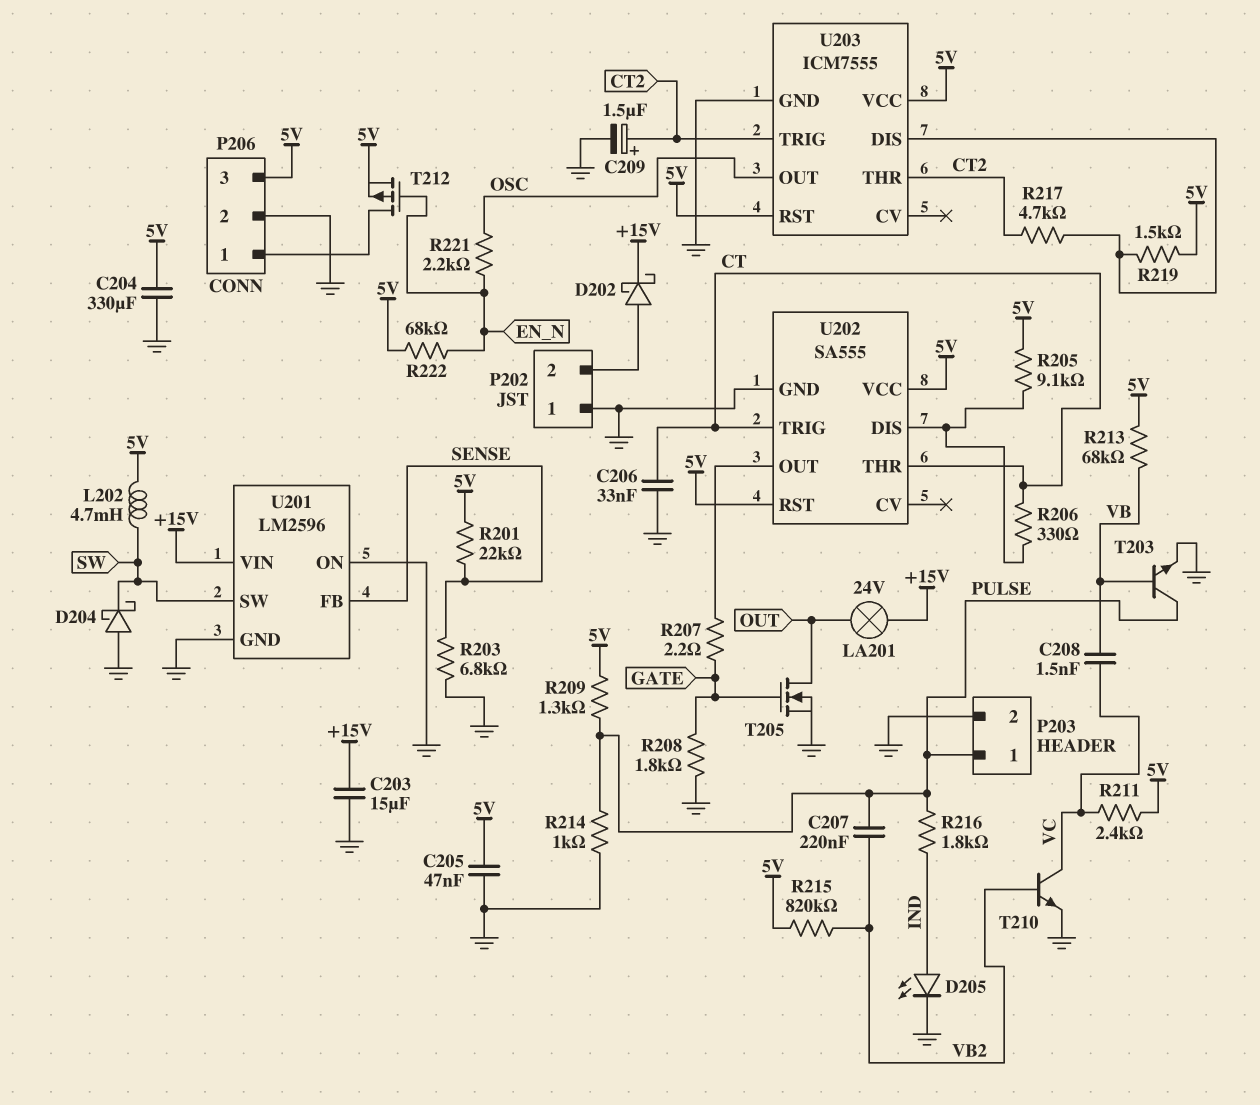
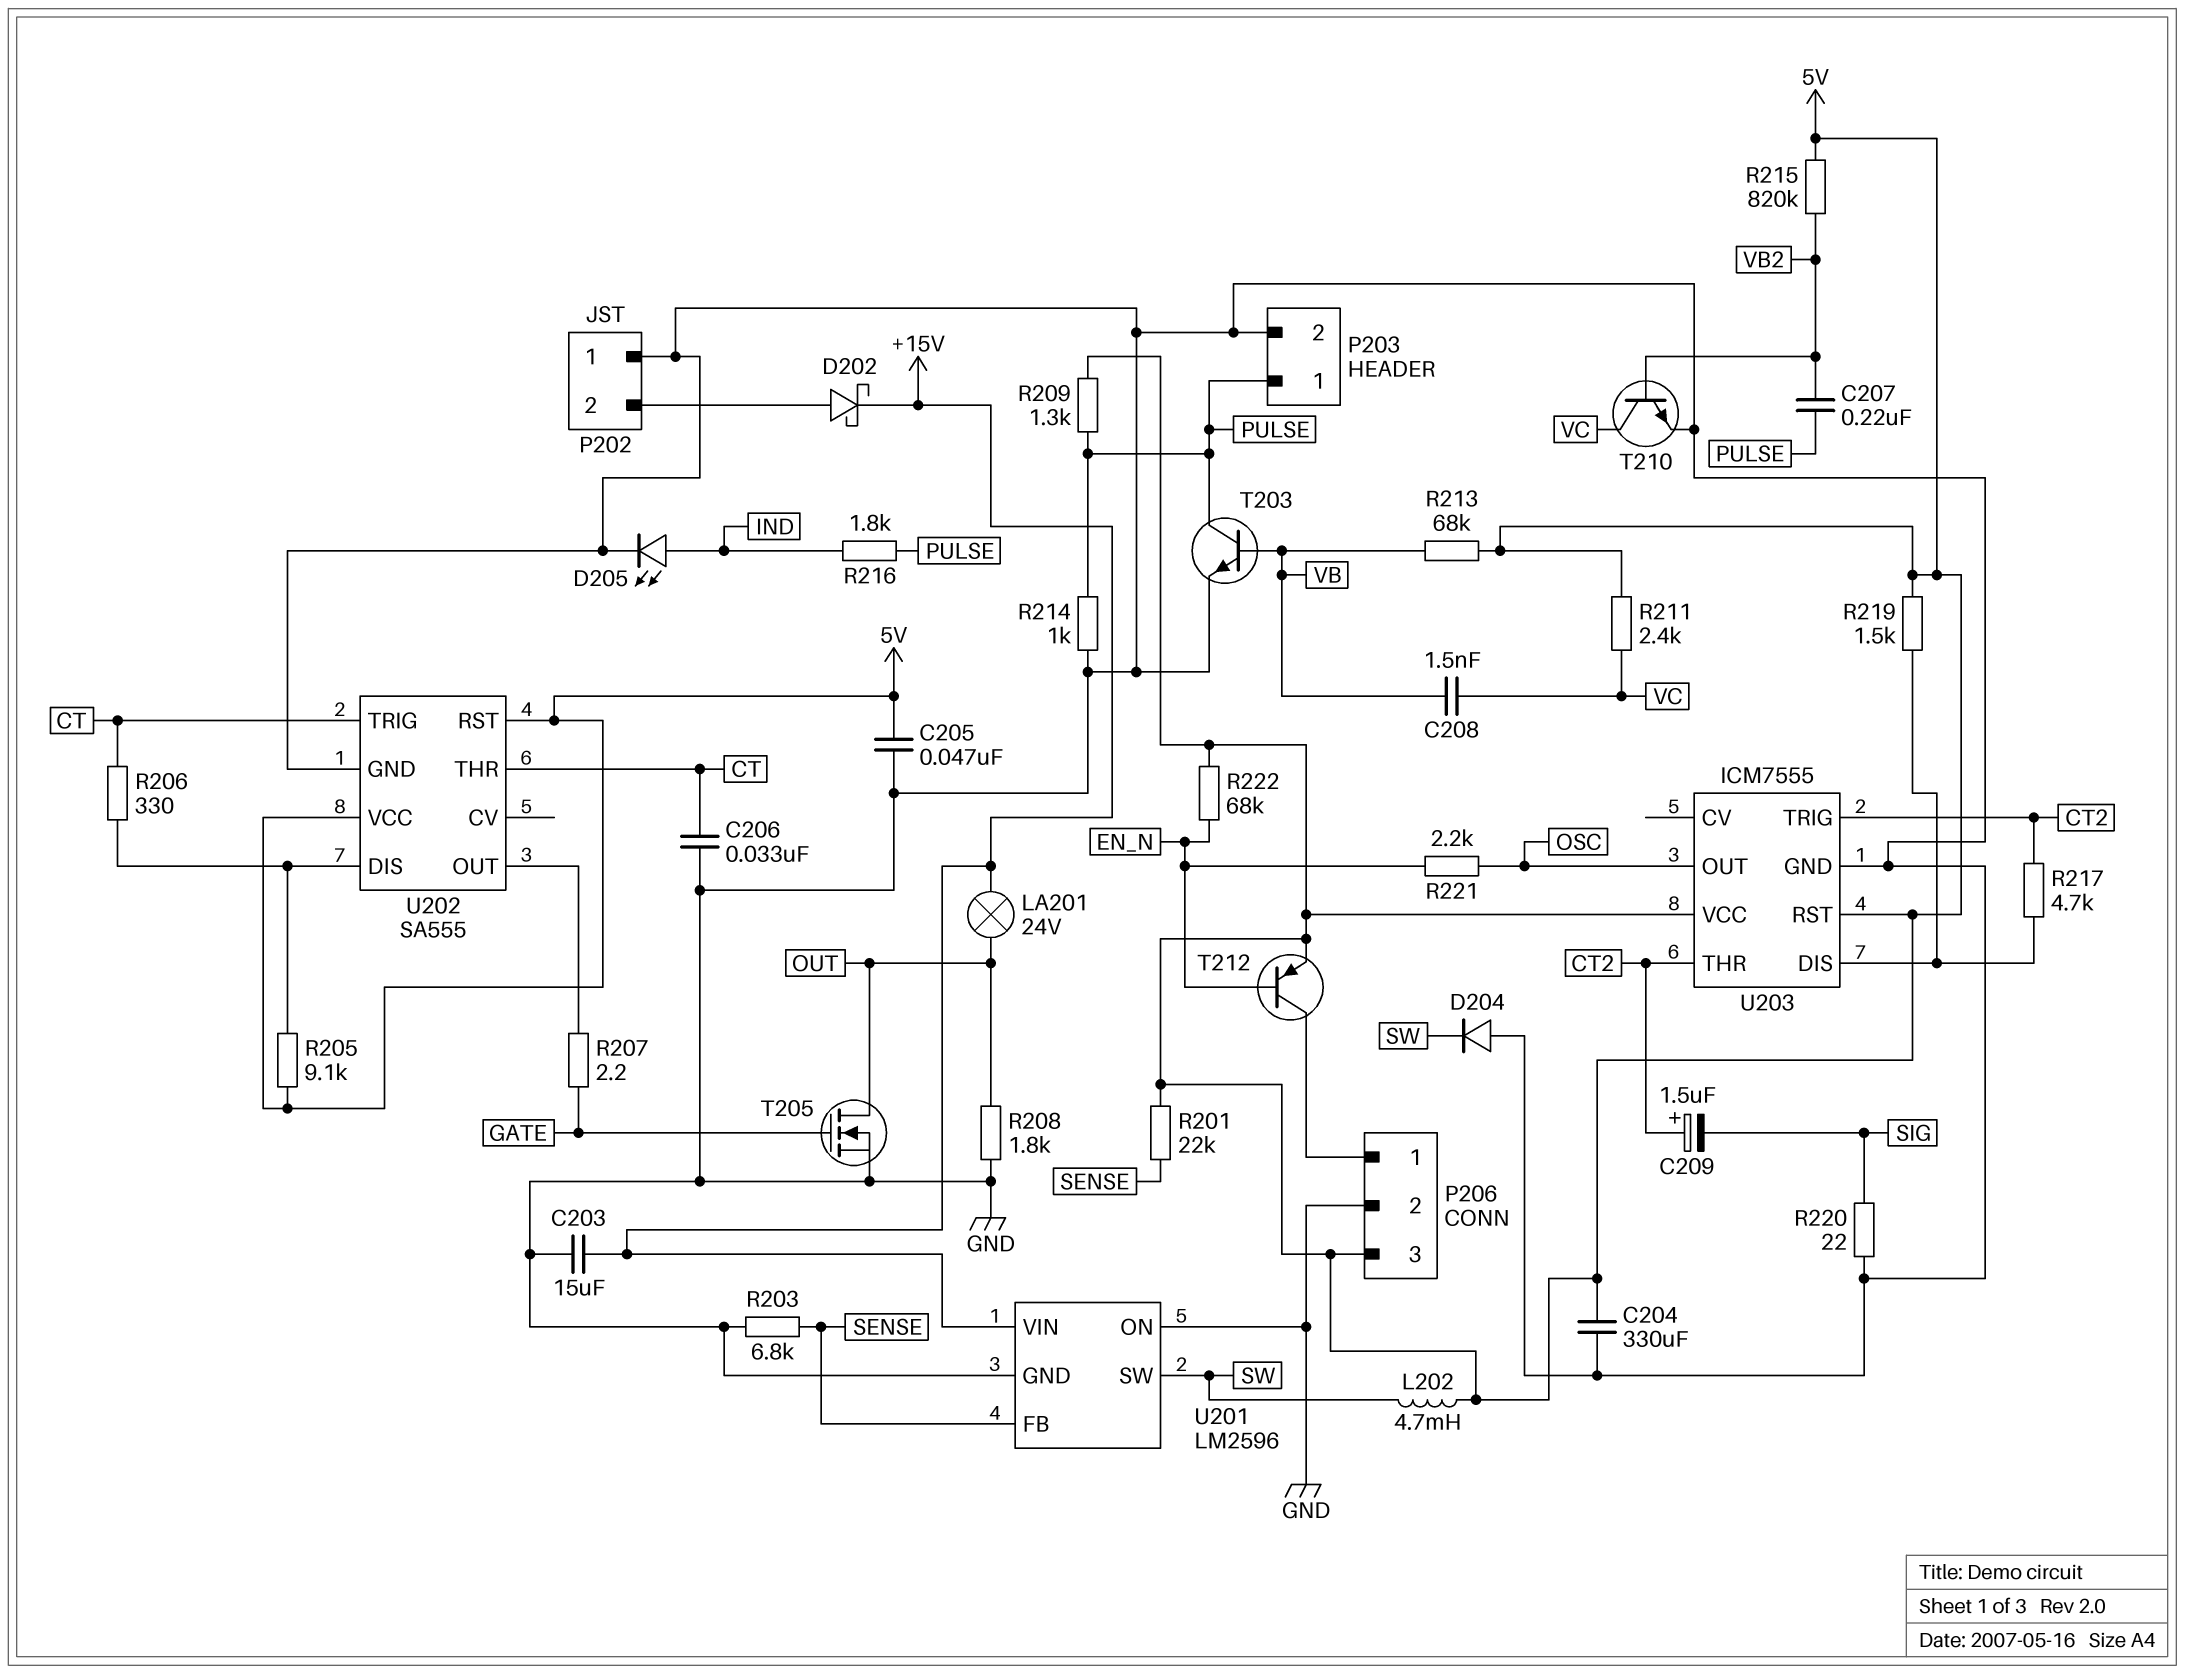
C209: 1.5uF (plus CT2, minus GND) -> 1.5uF (plus CT2, minus SIG)
D204: schottky (A GND, K SW) -> diode (A GND, K SW)
R208: 1.8k (GATE, GND) -> 1.8k (GND, OUT)
R220: none -> 22 (GND, SIG)
T212: PMOS (G EN_N, D P206/1, S 5V) -> PNP (B EN_N, C P206/1, E 5V)

